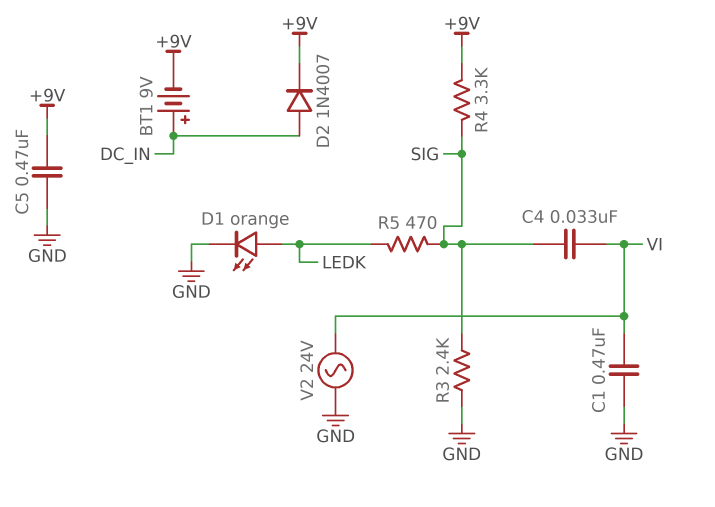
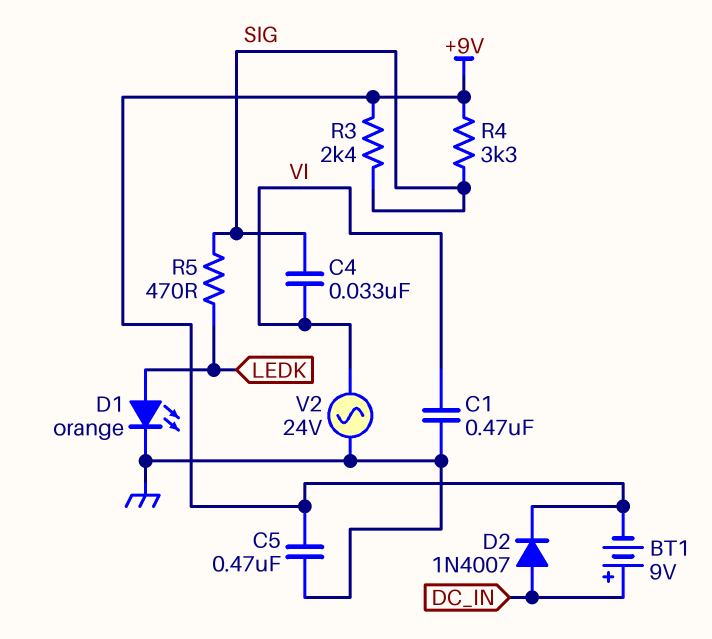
R3: 2.4k (GND, SIG) -> 2.4k (+9V, SIG)

